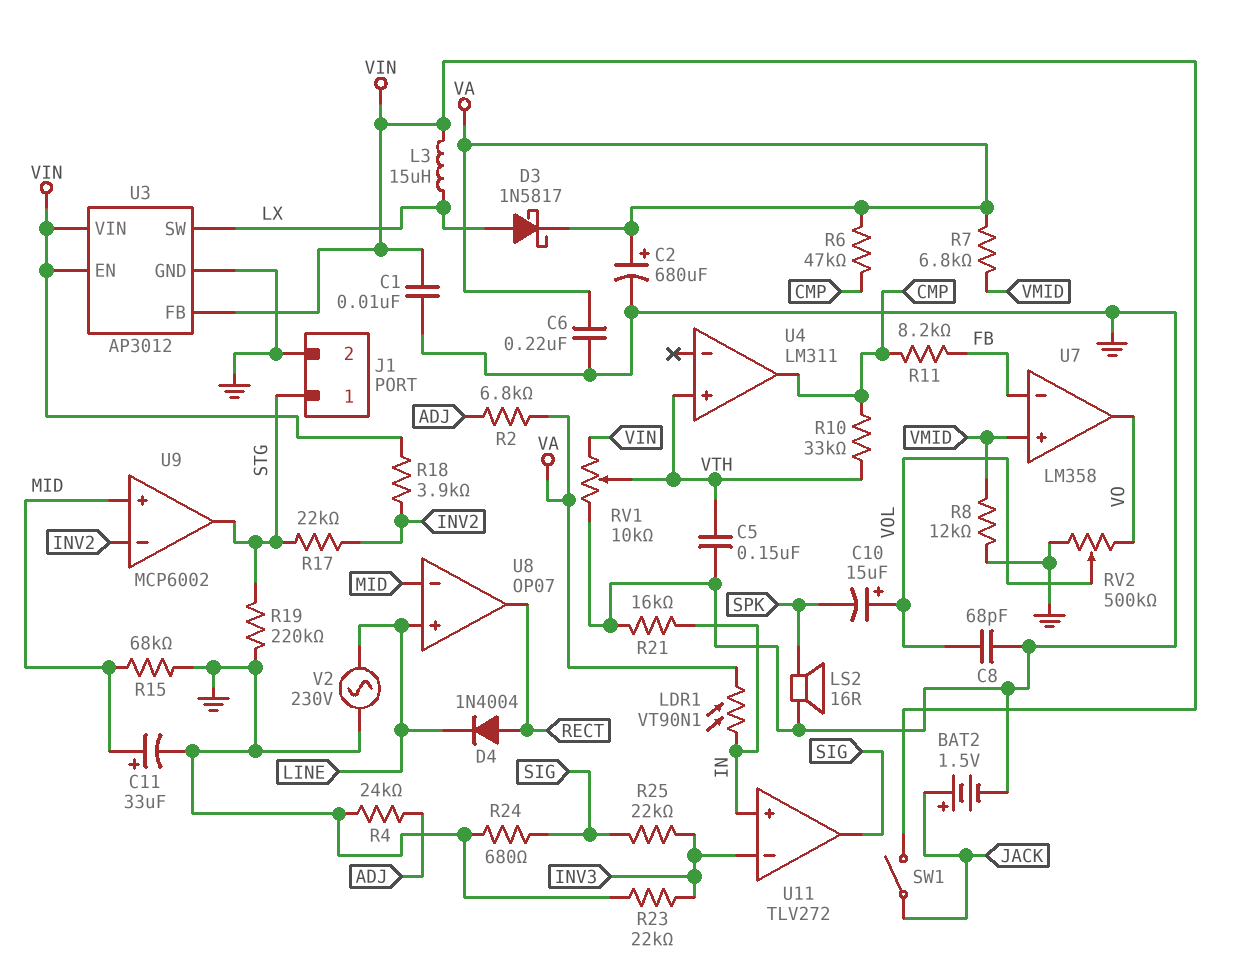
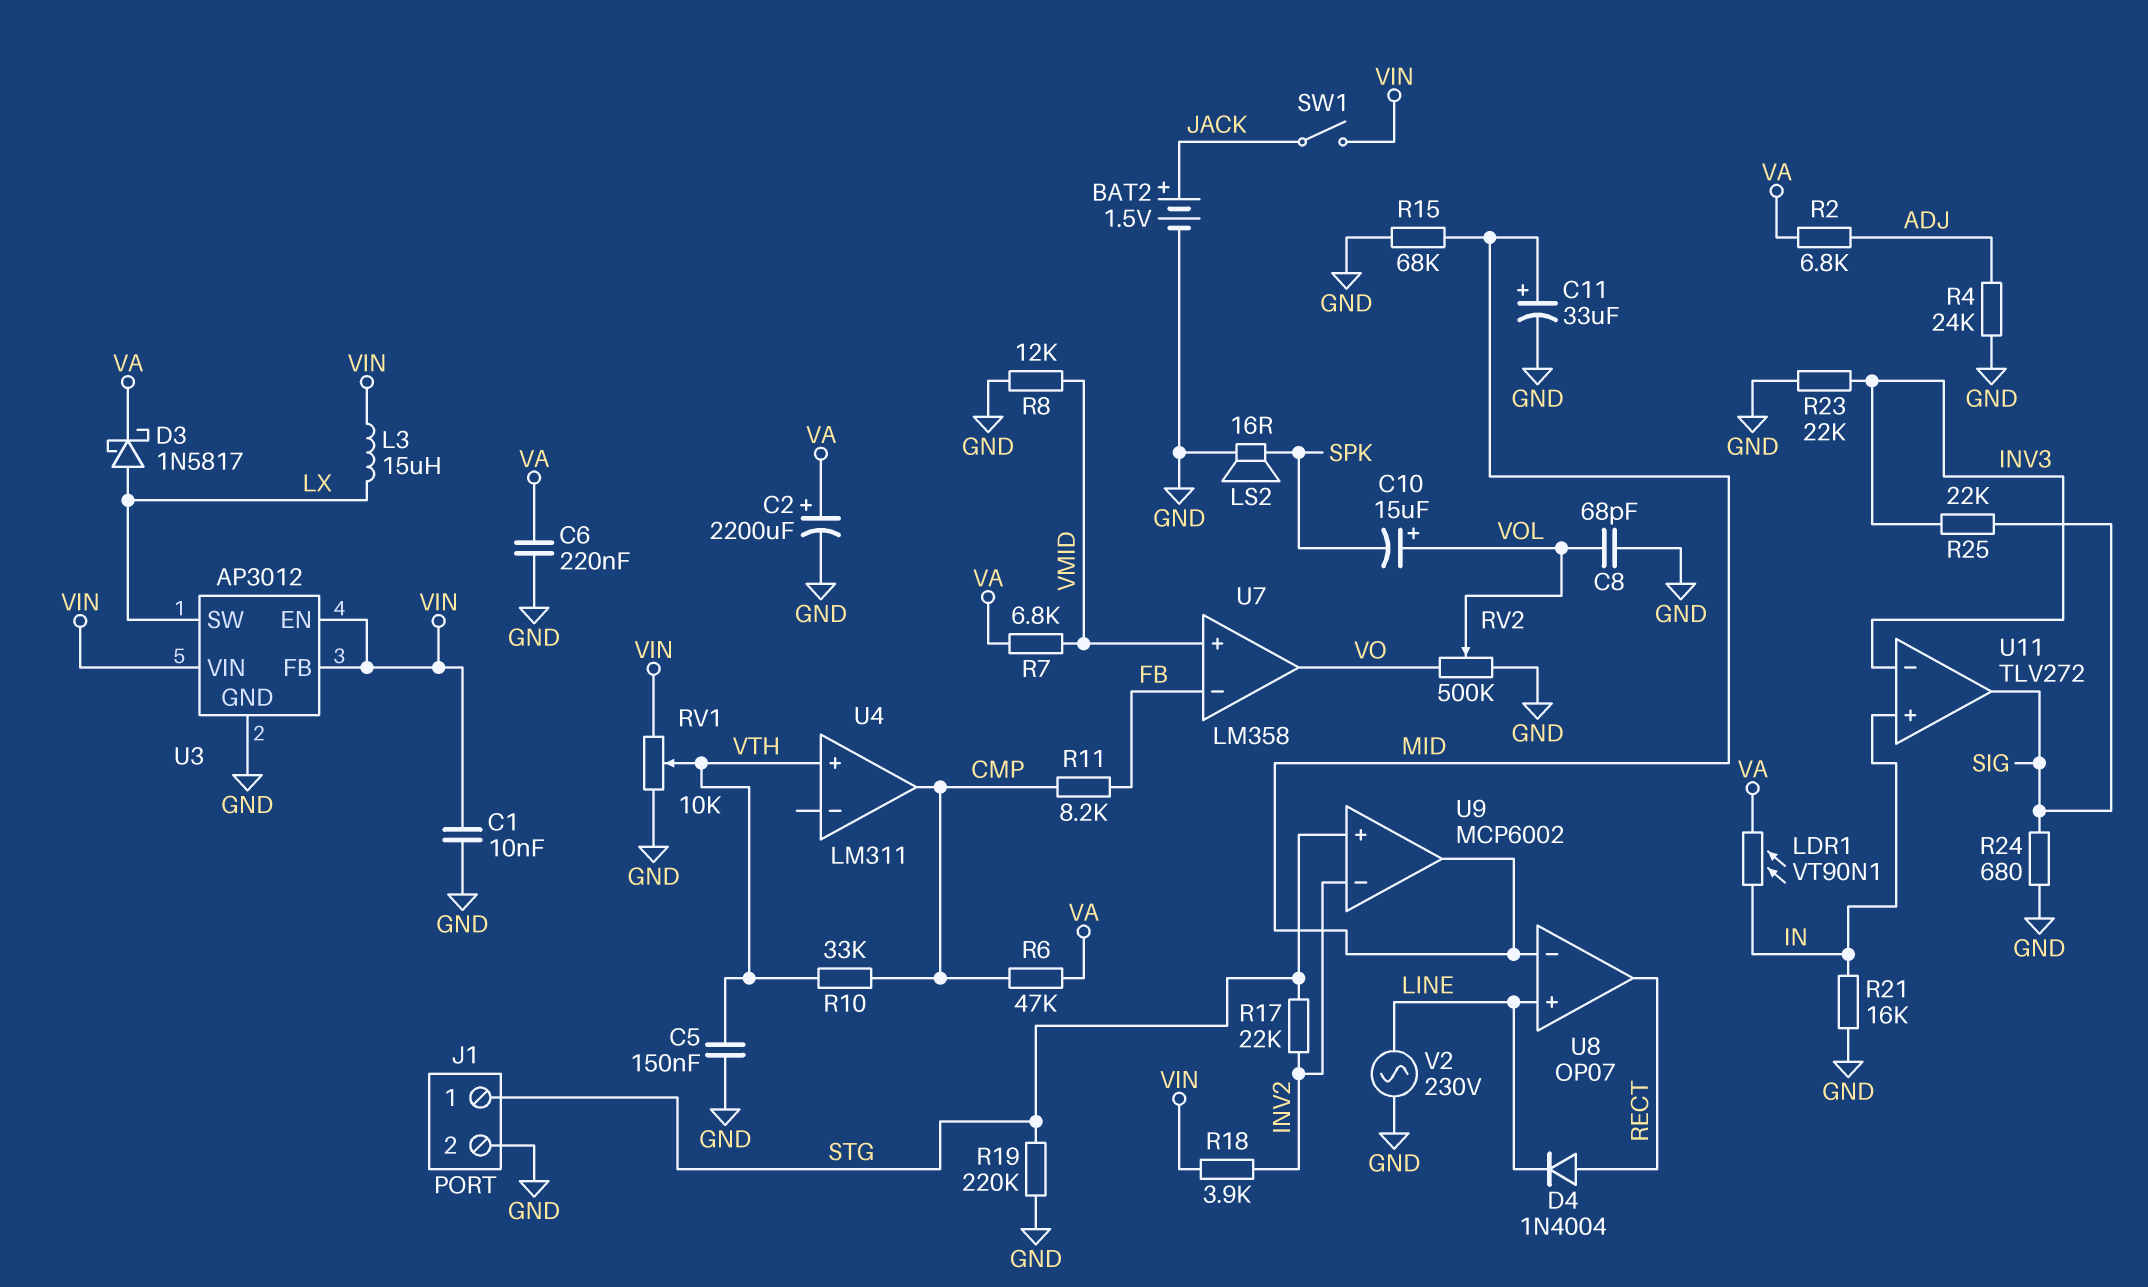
C2: 680uF (plus VA, minus GND) -> 2200uF (plus VA, minus GND)
U9 pin in+: MID -> STG
U9 pin out: STG -> MID

